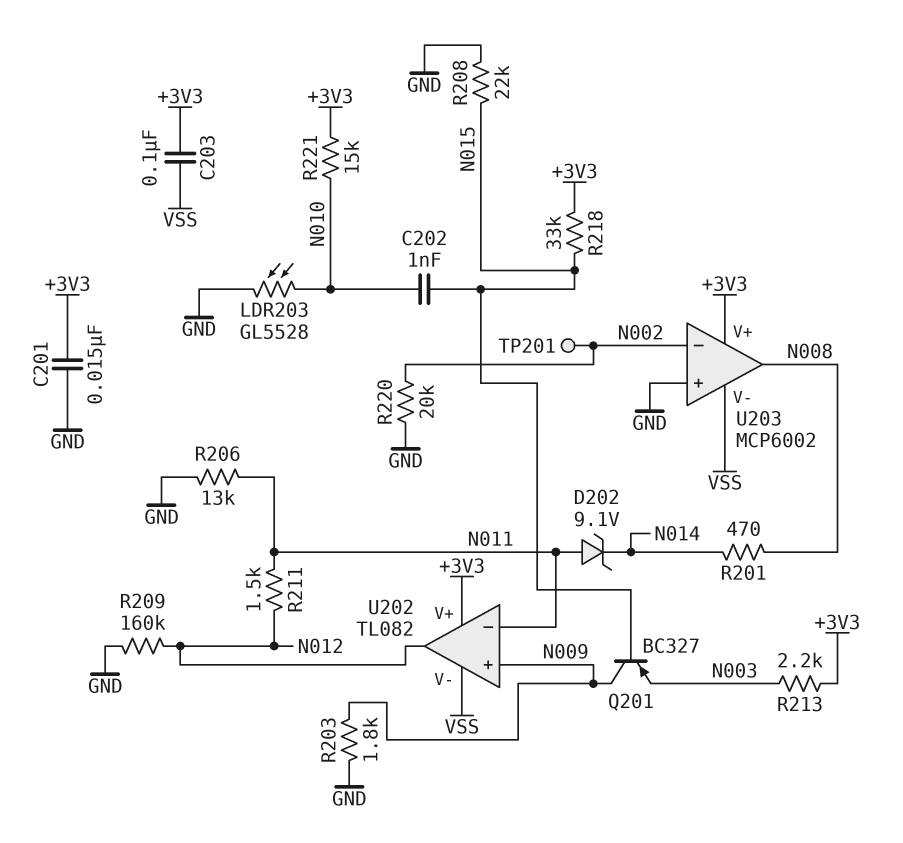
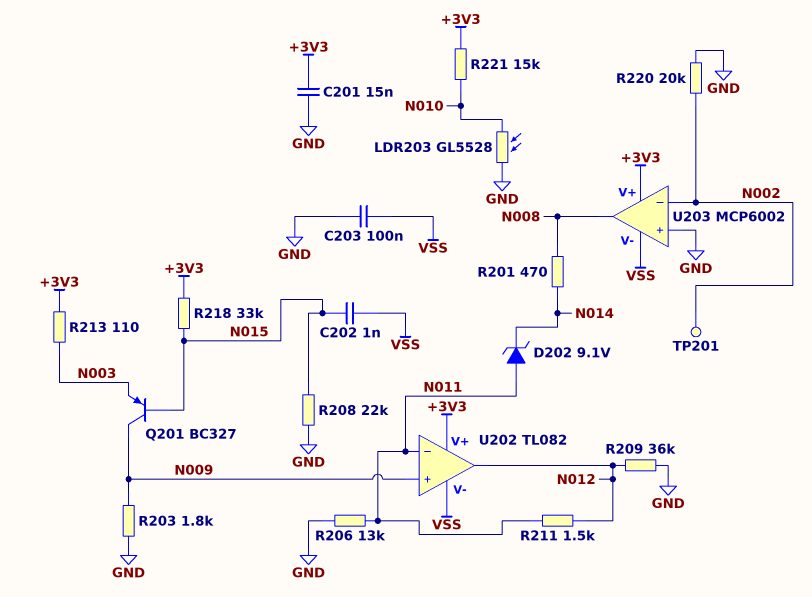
C202: 1nF (N010, N015) -> 1nF (N015, VSS)
C203: 100nF (+3V3, VSS) -> 100nF (GND, VSS)
R209: 160k (GND, N012) -> 36k (GND, N012)
R213: 2.2k (+3V3, N003) -> 110 (+3V3, N003)

